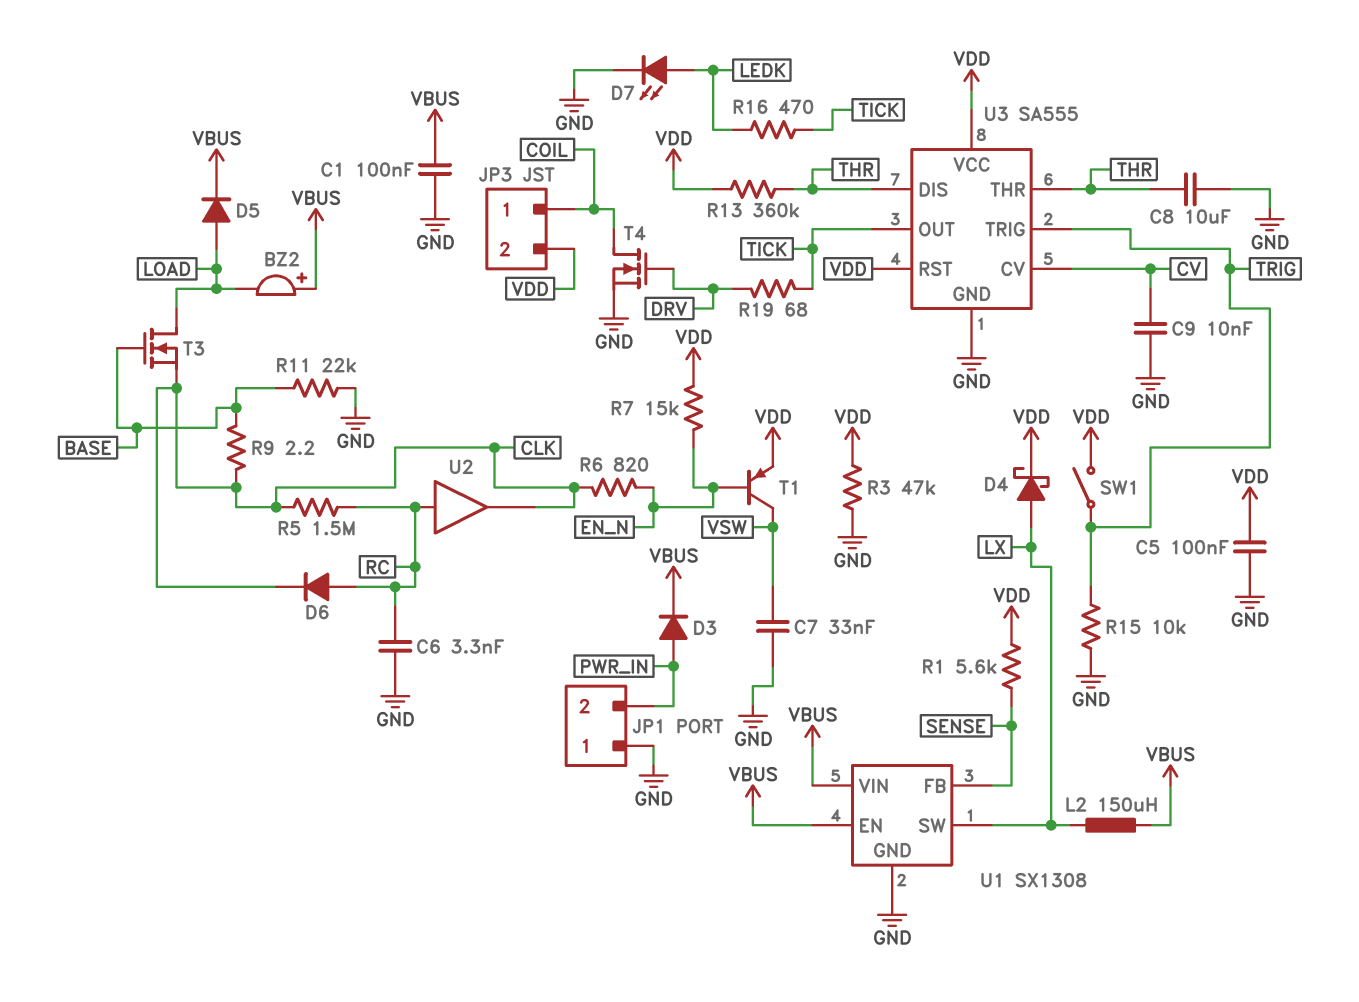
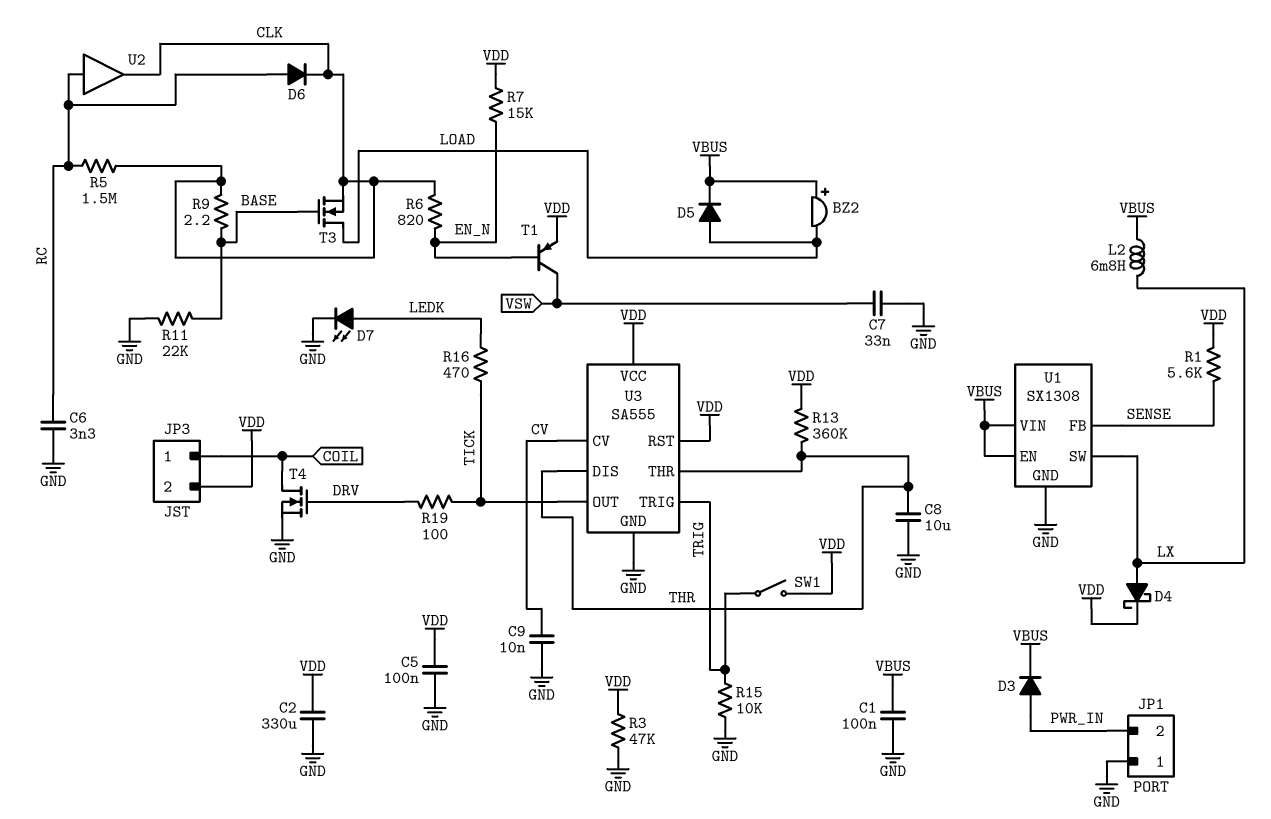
C2: none -> 330uF (GND, VDD)
L2: 150uH (LX, VBUS) -> 6.8mH (LX, VBUS)
R19: 68 (DRV, TICK) -> 100 (DRV, TICK)

